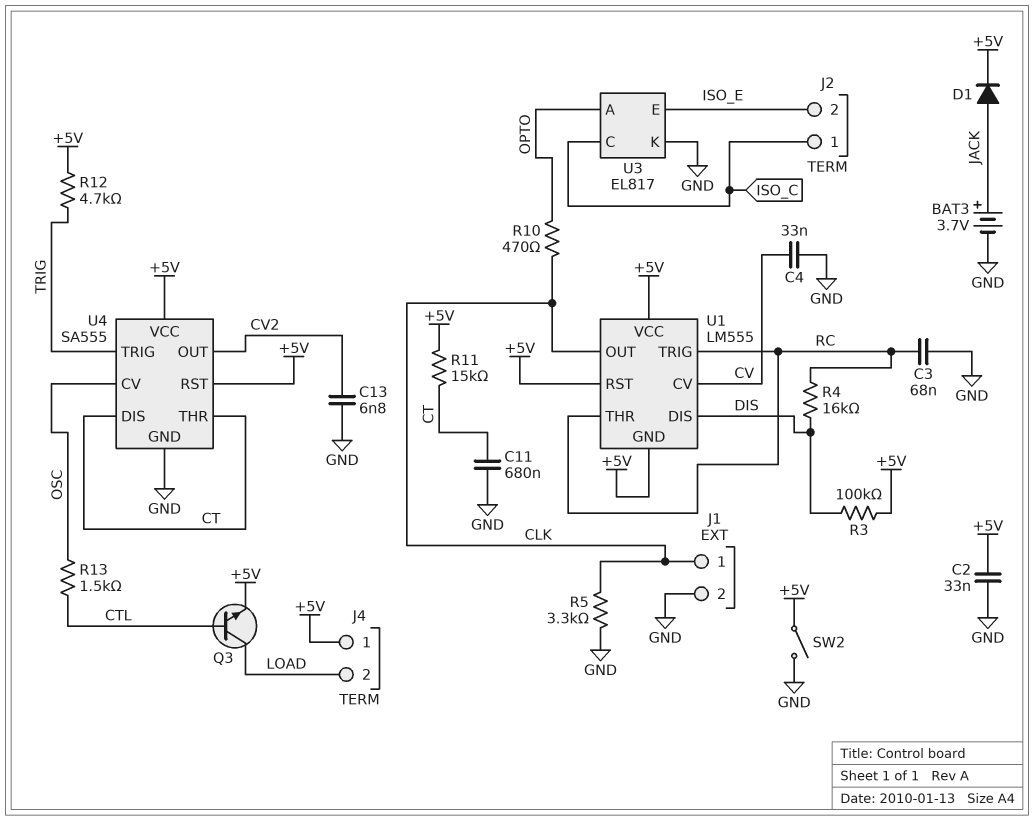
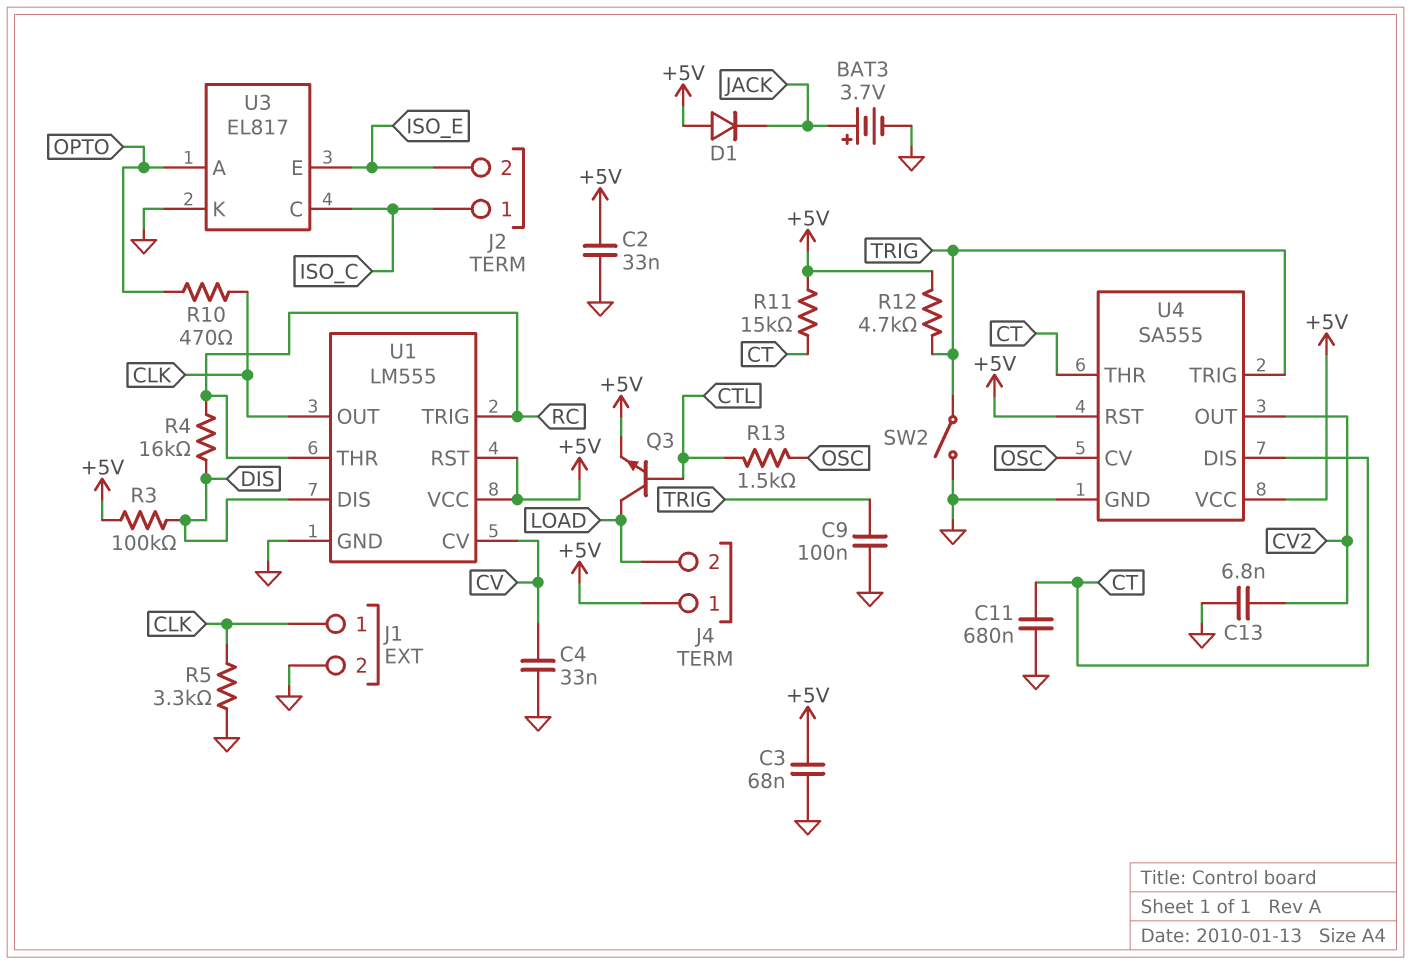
C3: 68nF (GND, RC) -> 68nF (+5V, GND)
C9: none -> 100nF (GND, TRIG)
D1: diode (A JACK, K +5V) -> diode (A +5V, K JACK)
SW2: switch (+5V, GND) -> switch (GND, TRIG)
U1 pin GND: +5V -> GND

